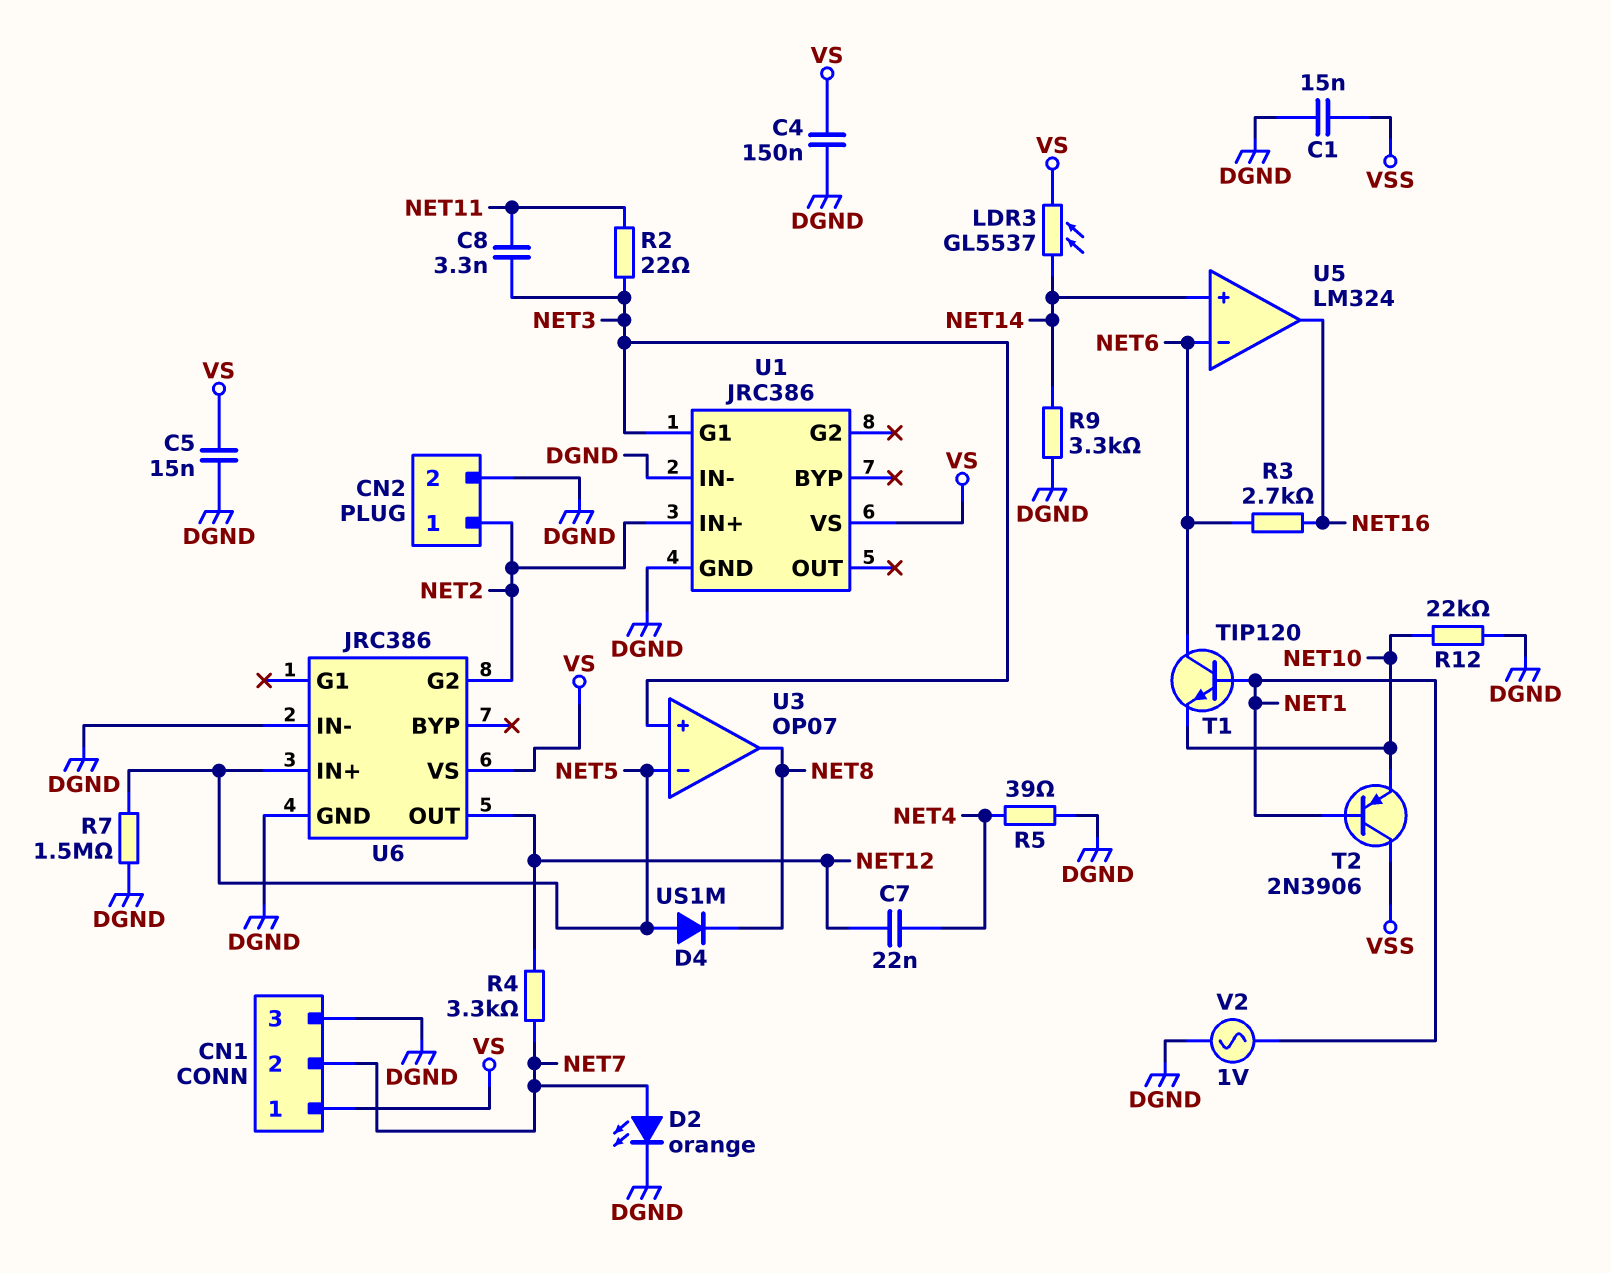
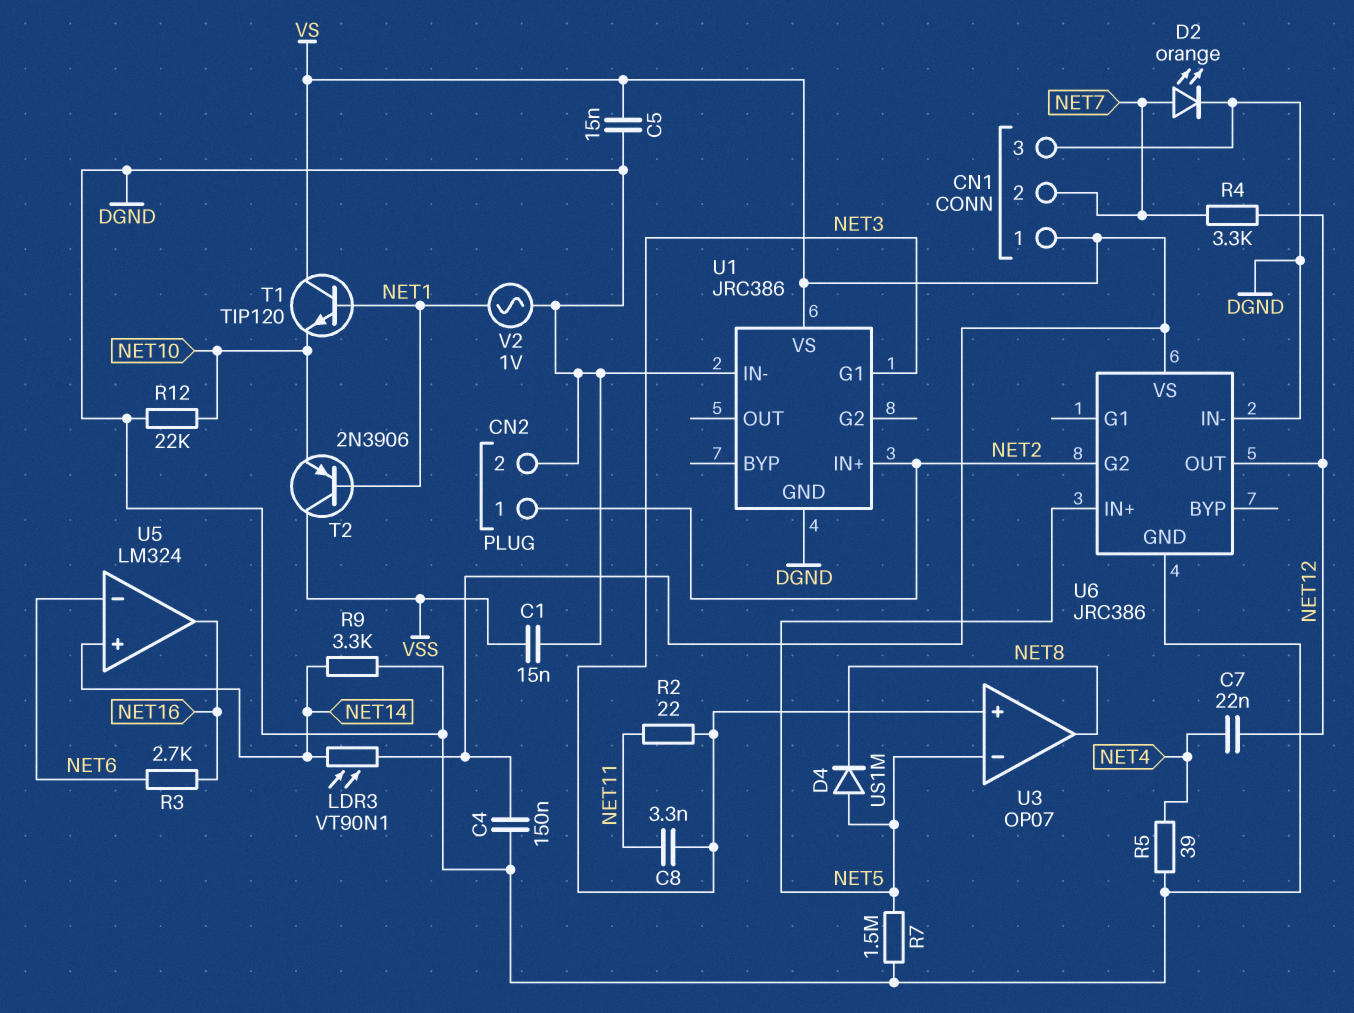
LDR3: GL5537 (NET14, VS) -> VT90N1 (NET14, VS)
T1: NPN TIP120 (B NET1, C NET6, E NET10) -> NPN TIP120 (B NET1, C VS, E NET10)

